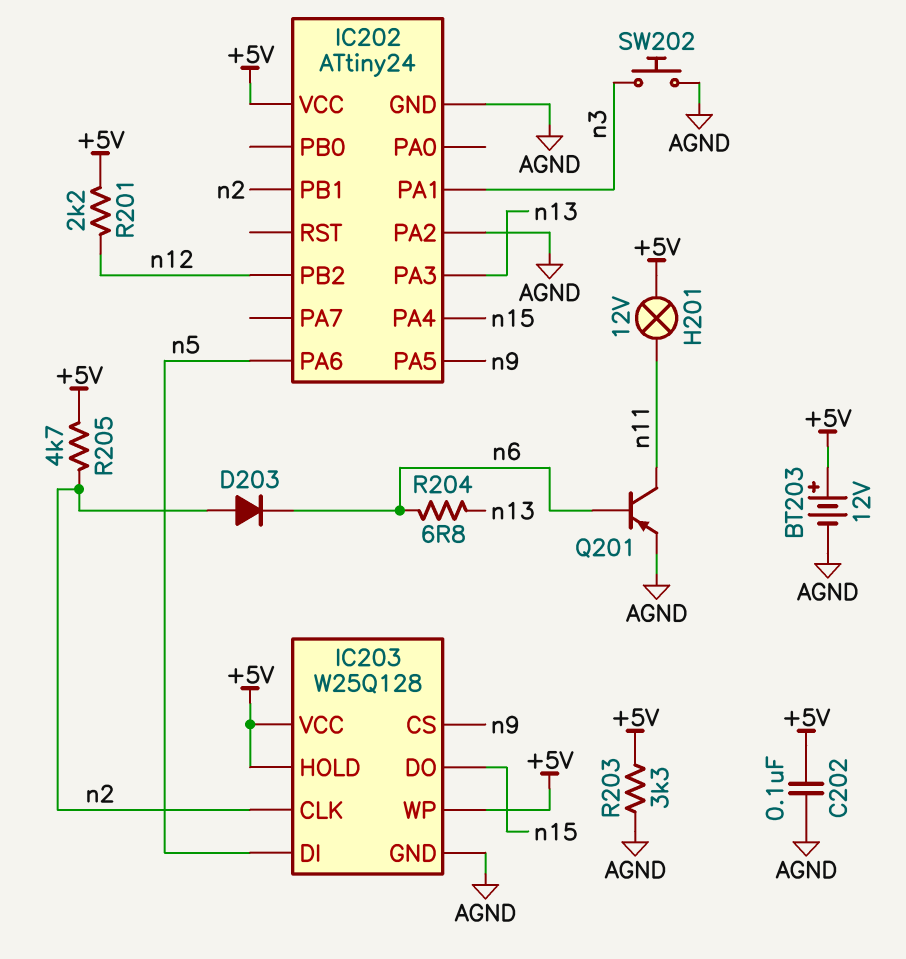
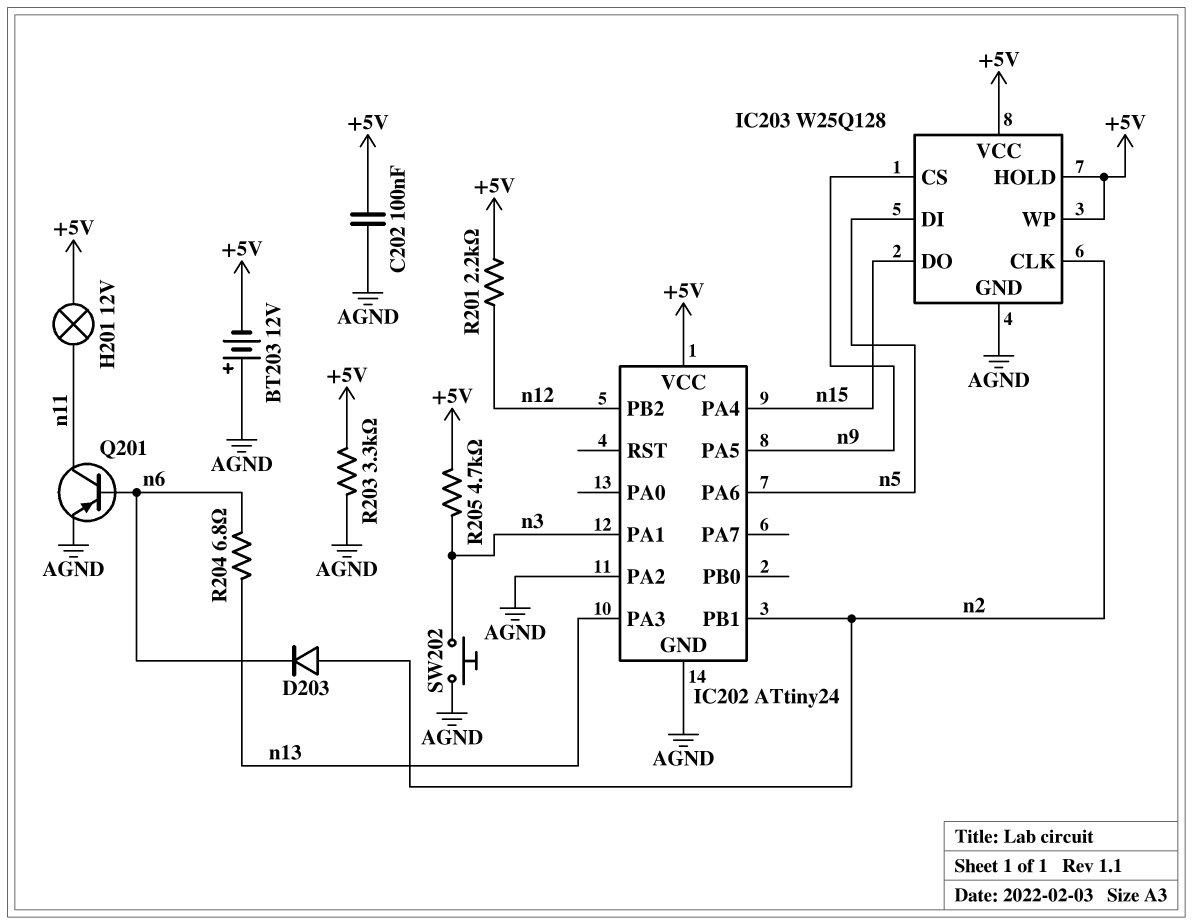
BT203: 12V (plus +5V, minus AGND) -> 12V (plus AGND, minus +5V)
R205: 4.7k (+5V, n2) -> 4.7k (+5V, n3)

